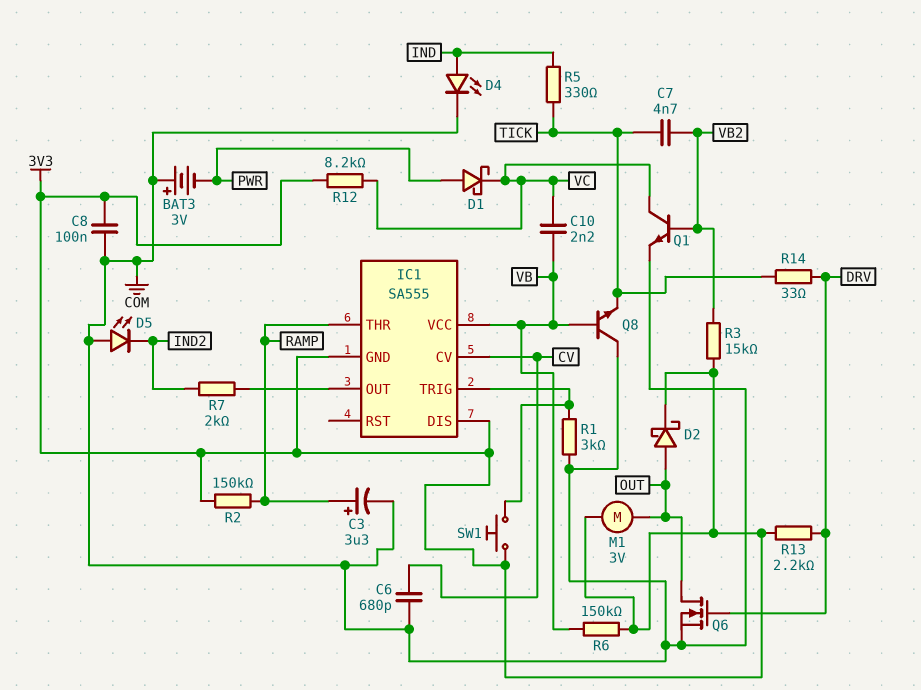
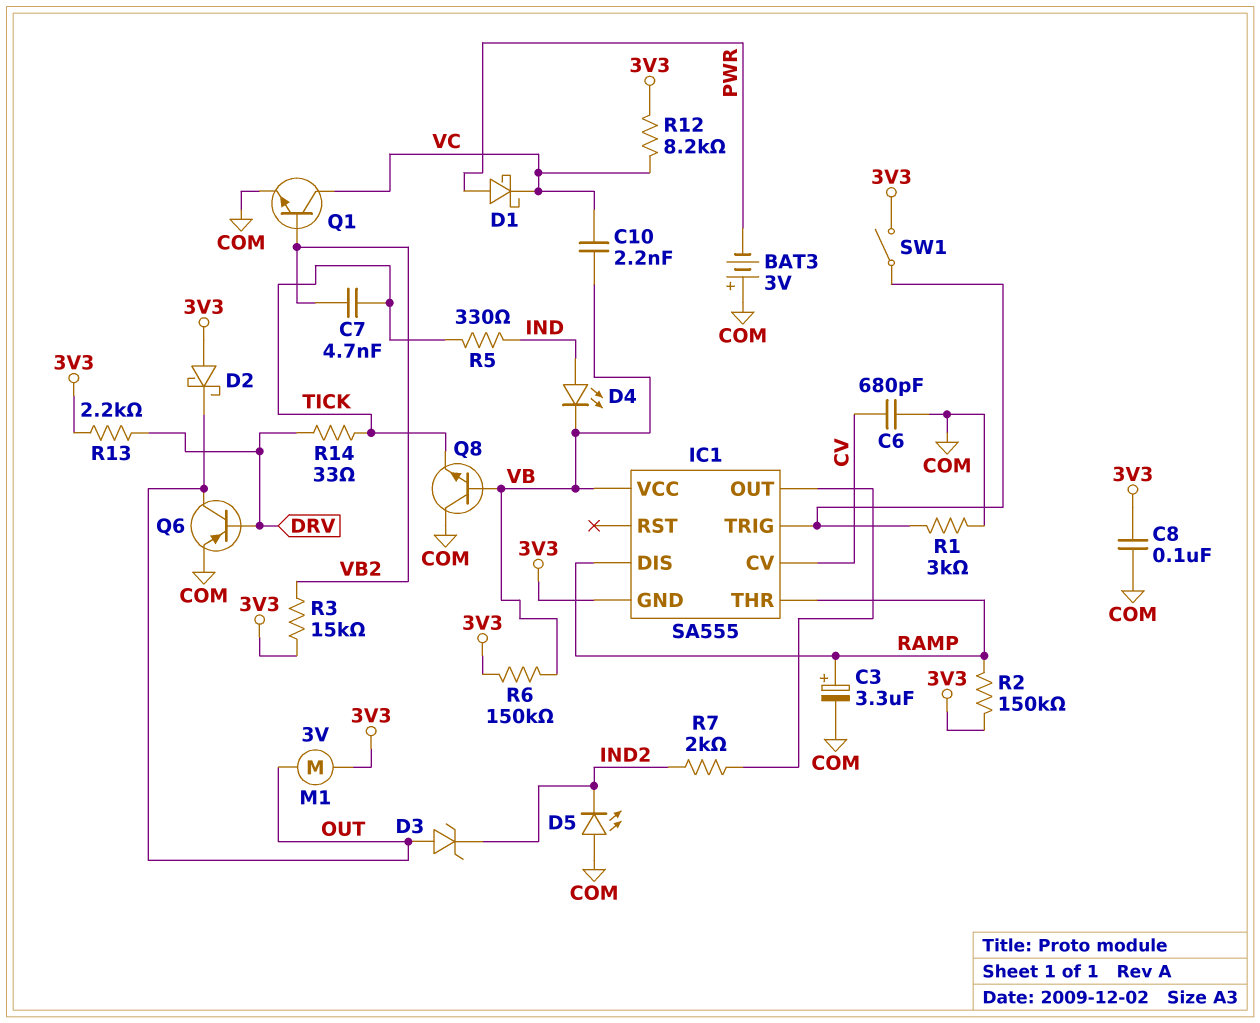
D2: schottky (A OUT, K 3V3) -> schottky (A 3V3, K OUT)
D3: none -> zener (A OUT, K IND2)
D4: LED (A IND, K COM) -> LED (A IND, K VB)
IC1 pin DIS: 3V3 -> RAMP
Q6: NMOS (G DRV, D OUT, S COM) -> PNP (B DRV, C OUT, E COM)
SW1: button (3V3, IC1/TRIG) -> switch (3V3, IC1/TRIG)

